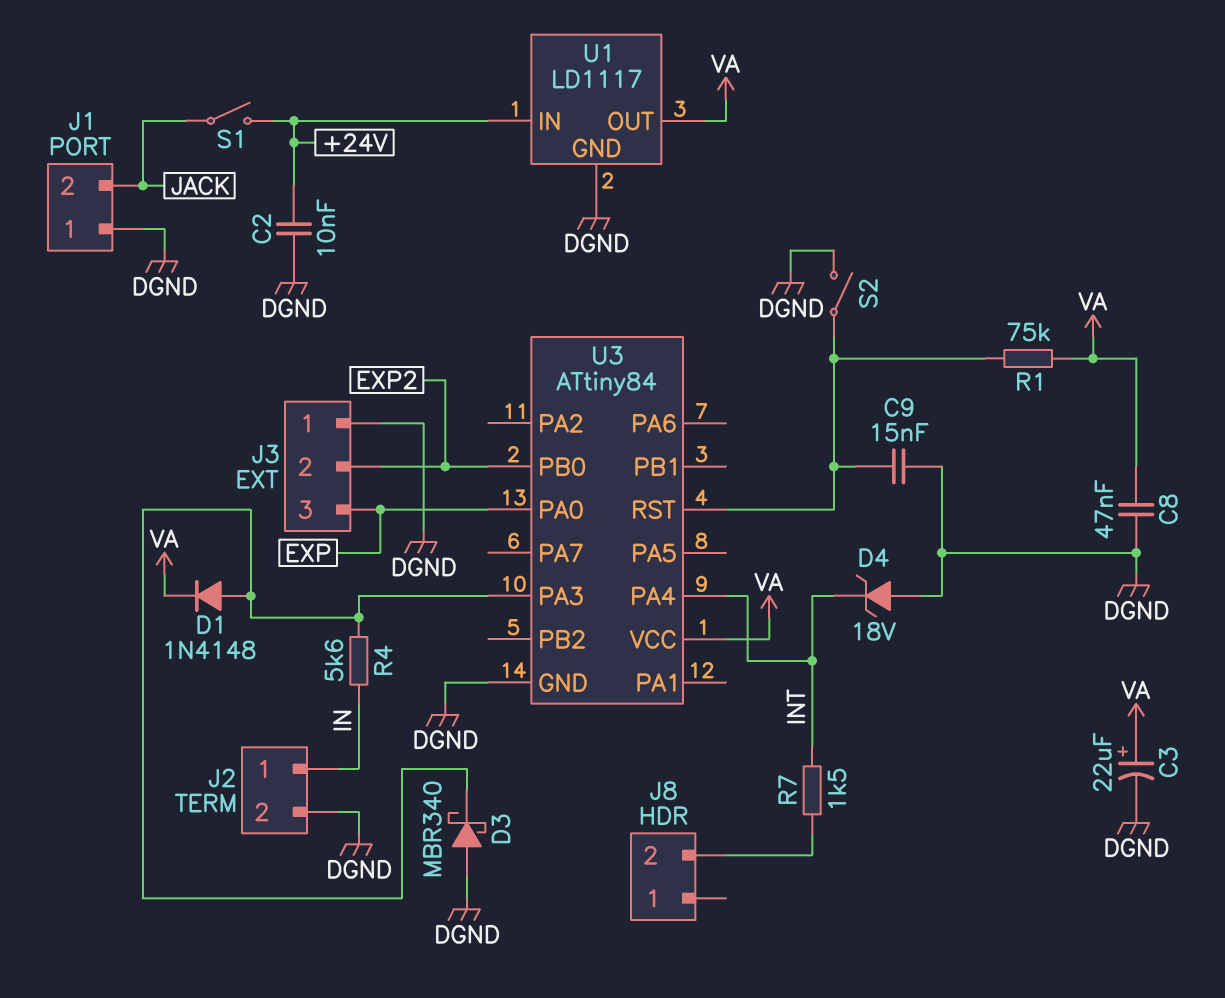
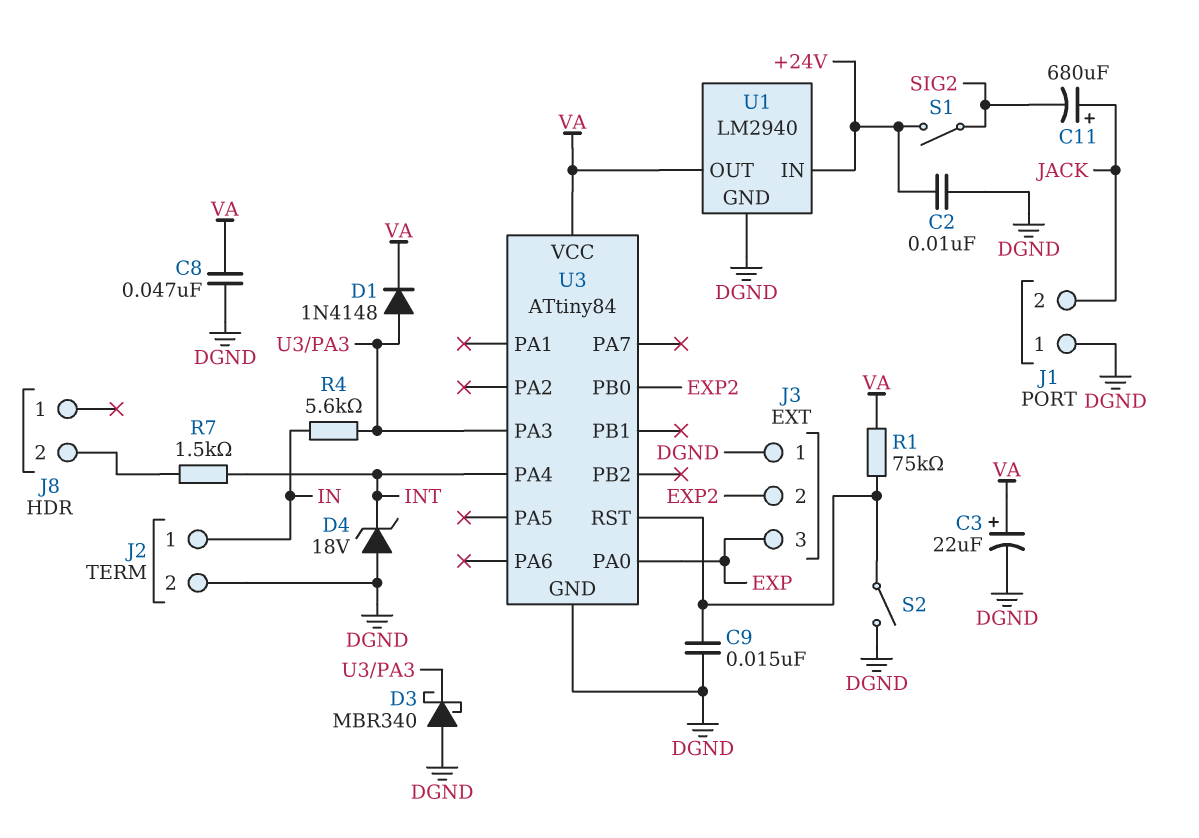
C11: none -> 680uF (plus JACK, minus SIG2)
S1: switch (+24V, JACK) -> switch (+24V, SIG2)
U1: LD1117 -> LM2940

